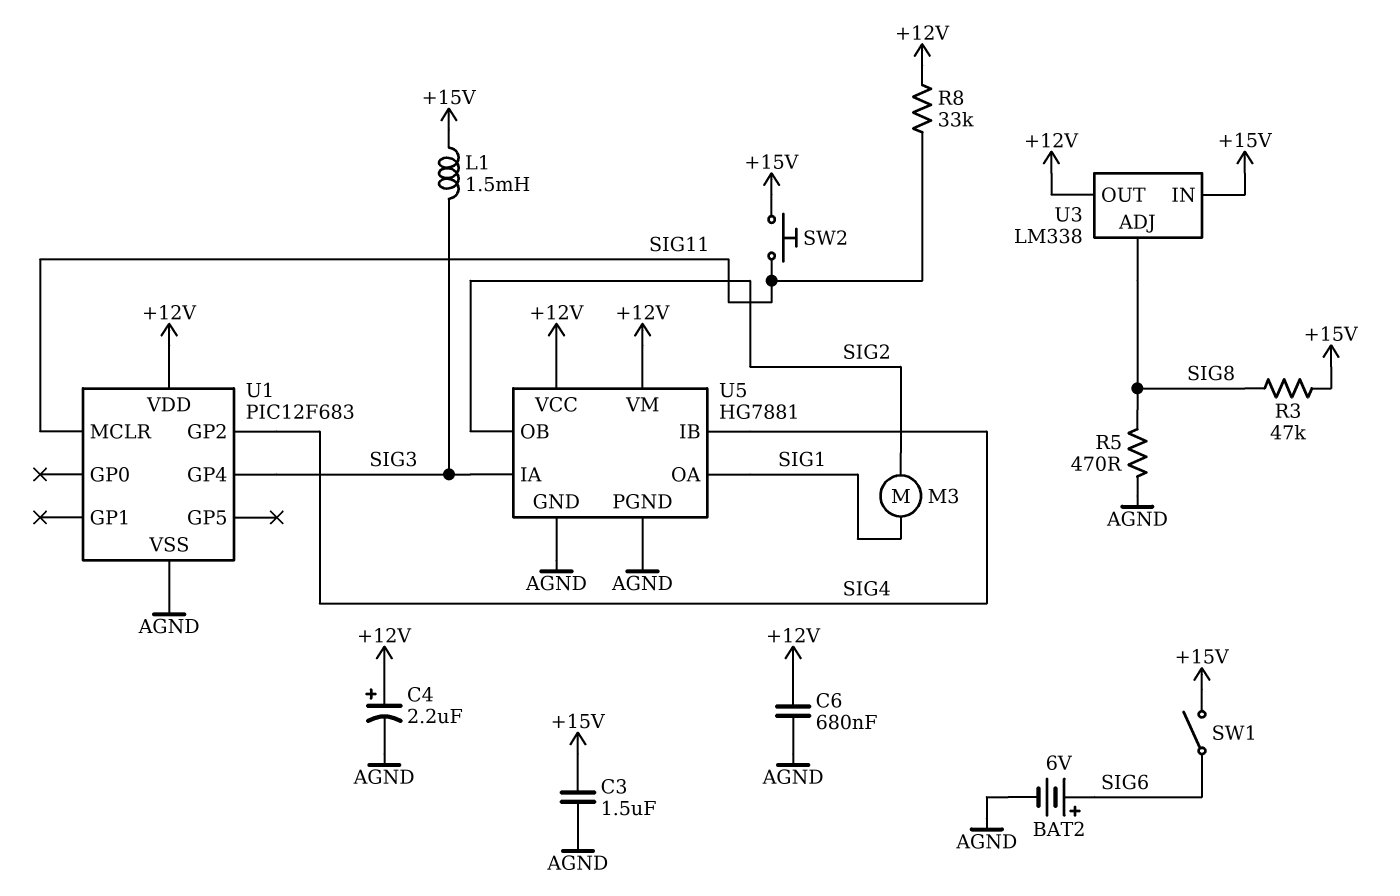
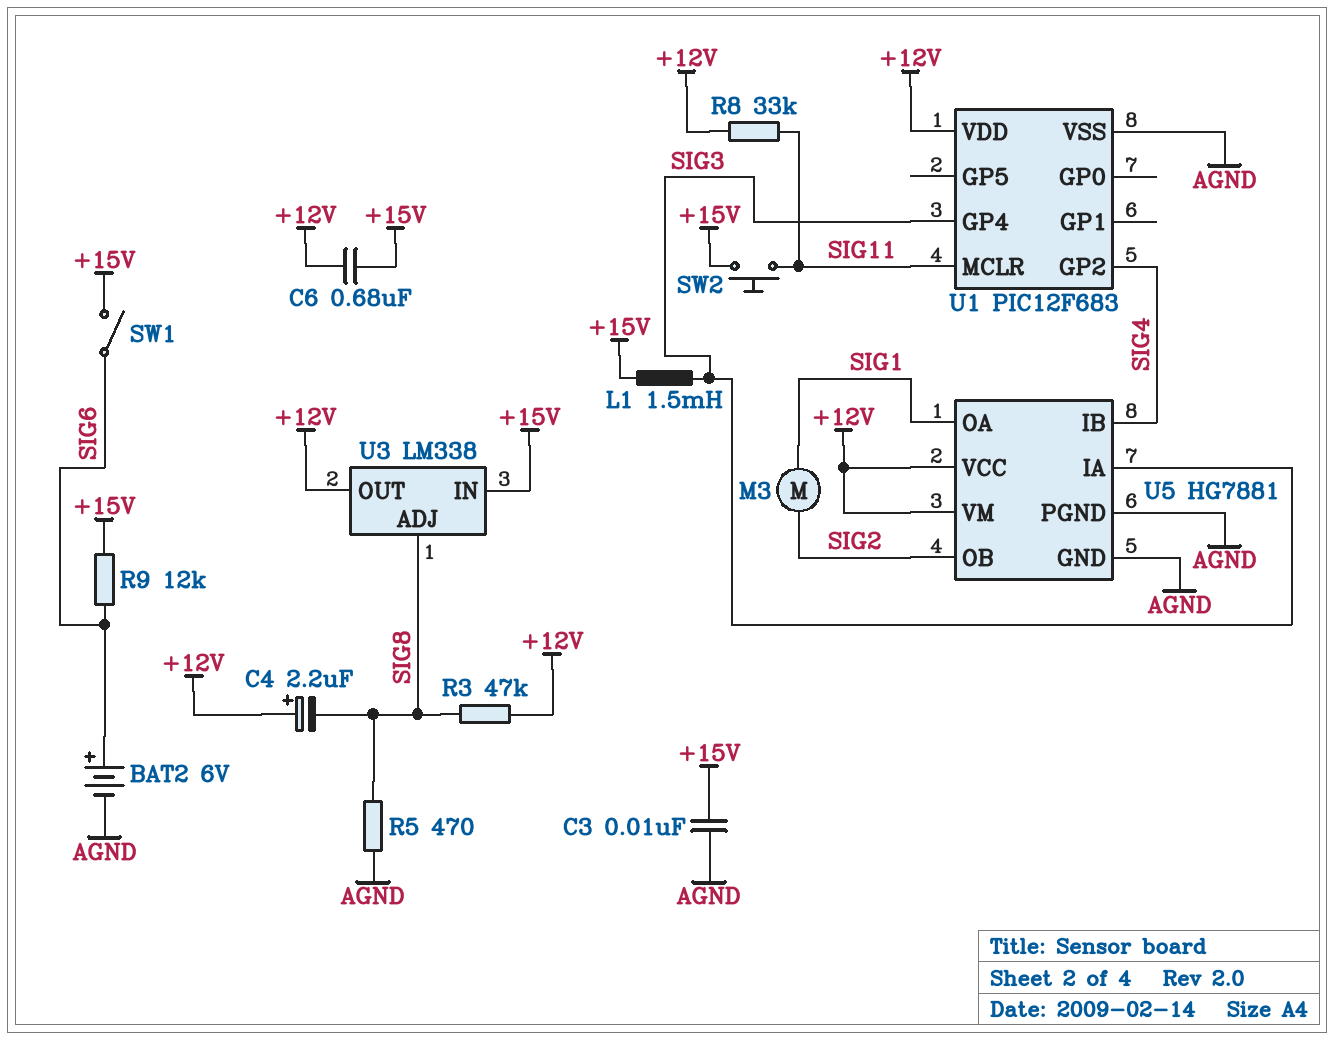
C3: 1.5uF (+15V, AGND) -> 10nF (+15V, AGND)
C4: 2.2uF (plus +12V, minus AGND) -> 2.2uF (plus +12V, minus SIG8)
C6: 680nF (+12V, AGND) -> 680nF (+12V, +15V)
R3: 47k (+15V, SIG8) -> 47k (+12V, SIG8)
R9: none -> 12k (+15V, SIG6)

